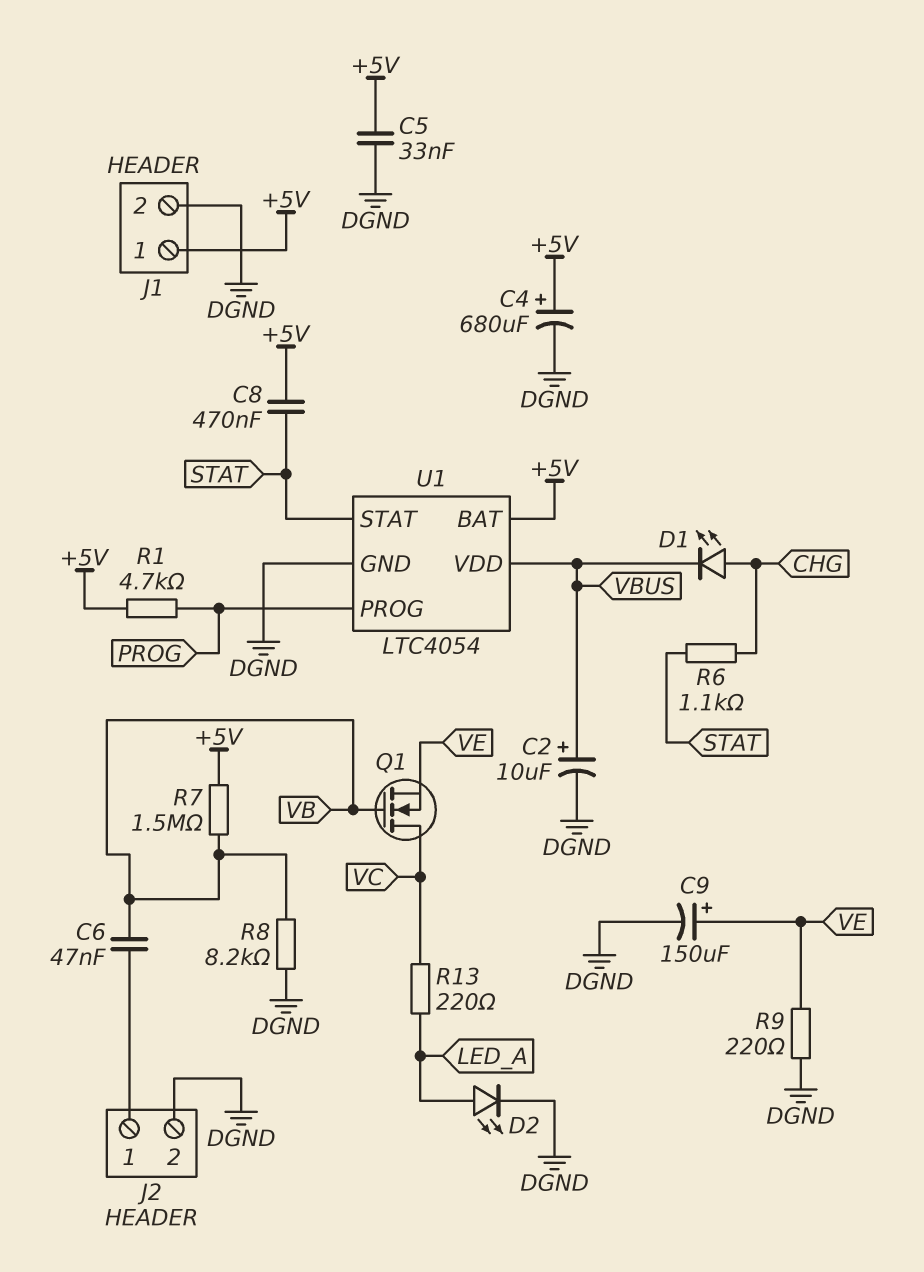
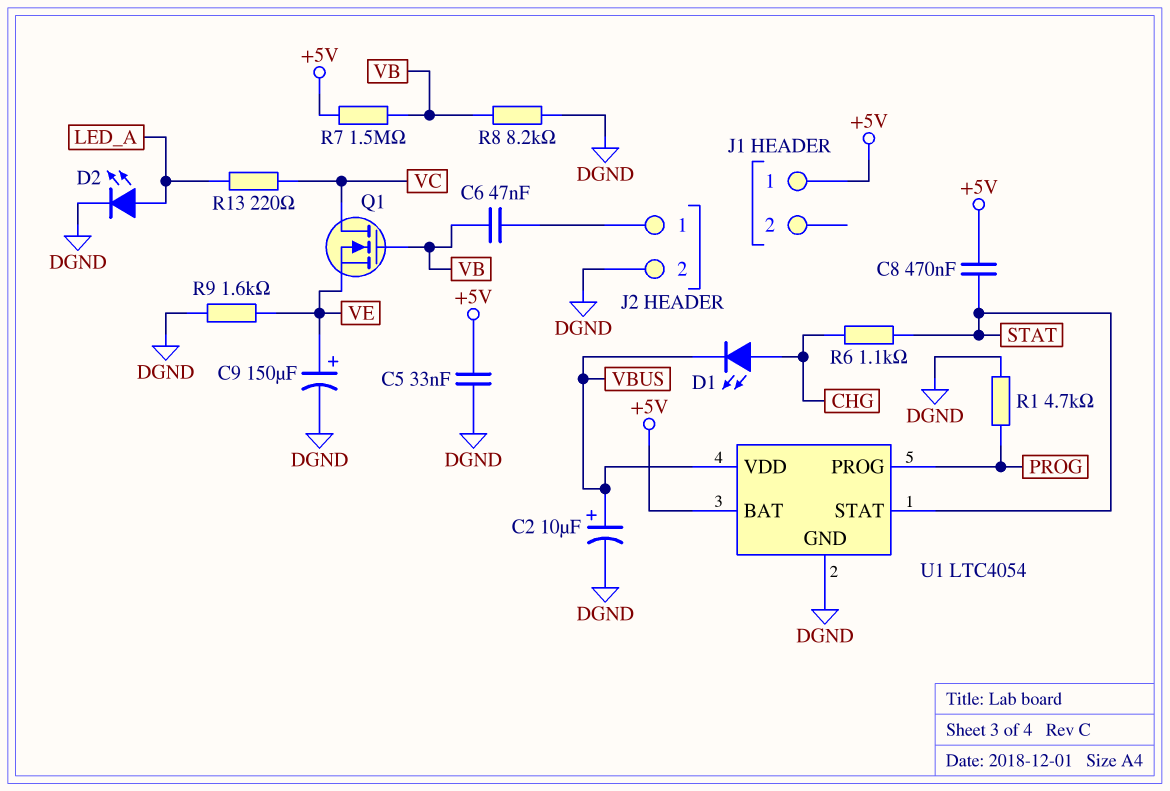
C4: 680uF (plus +5V, minus DGND) -> none
J1 pin 2: DGND -> none
R1: 4.7k (+5V, PROG) -> 4.7k (DGND, PROG)
R9: 220 (DGND, VE) -> 1.6k (DGND, VE)

